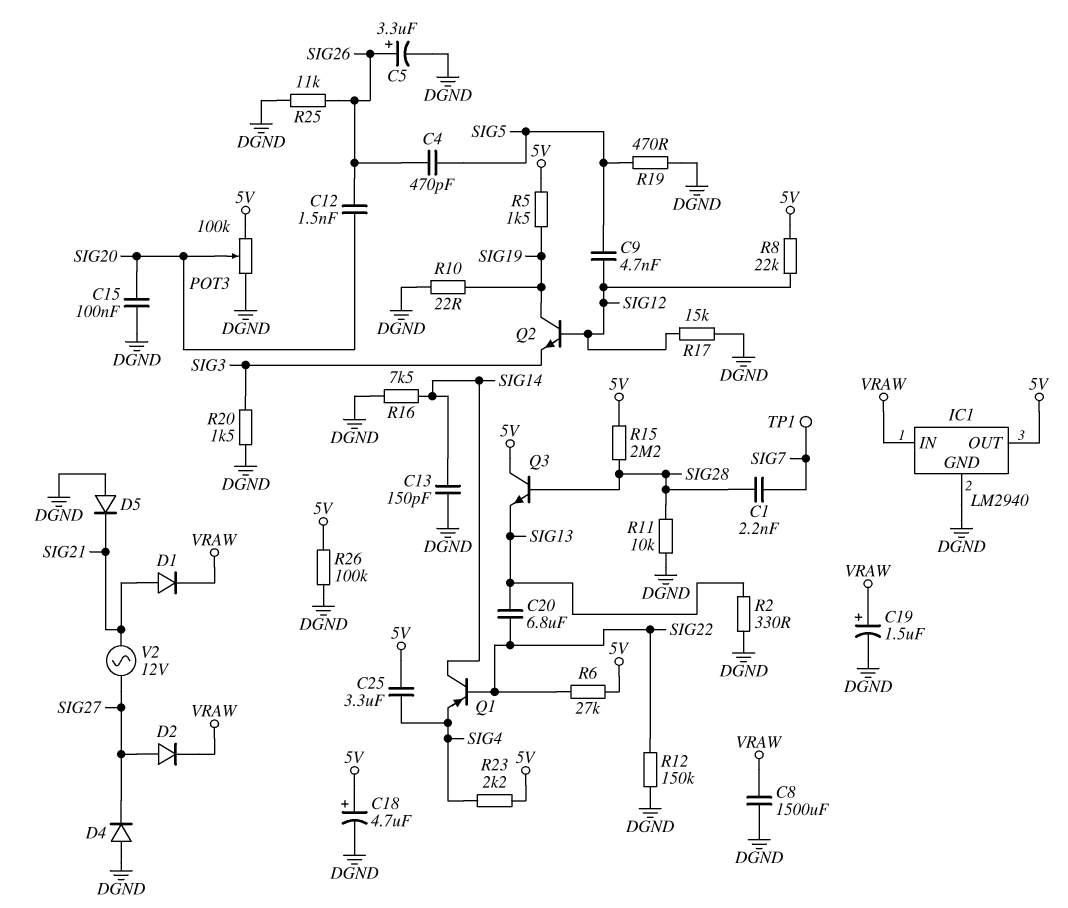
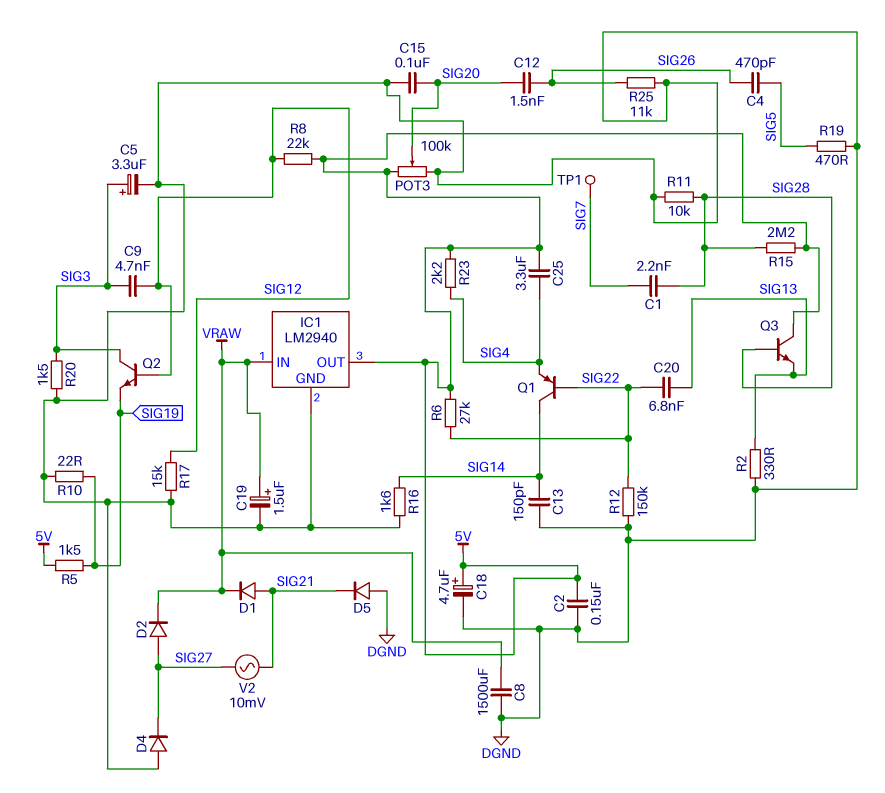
C2: none -> 150nF (5V, DGND)
C5: 3.3uF (plus SIG26, minus DGND) -> 3.3uF (plus SIG3, minus DGND)
C9: 4.7nF (SIG5, SIG12) -> 4.7nF (SIG3, SIG12)
C20: 6.8uF (SIG13, SIG22) -> 6.8nF (SIG13, SIG22)
Q2: NPN (B SIG12, C SIG19, E SIG3) -> NPN (B SIG12, C SIG3, E SIG19)
R16: 7.5k (DGND, SIG14) -> 1.6k (DGND, SIG14)
R26: 100k (5V, DGND) -> none
V2: AC 12V (SIG21, SIG27) -> AC 10mV (SIG21, SIG27)

